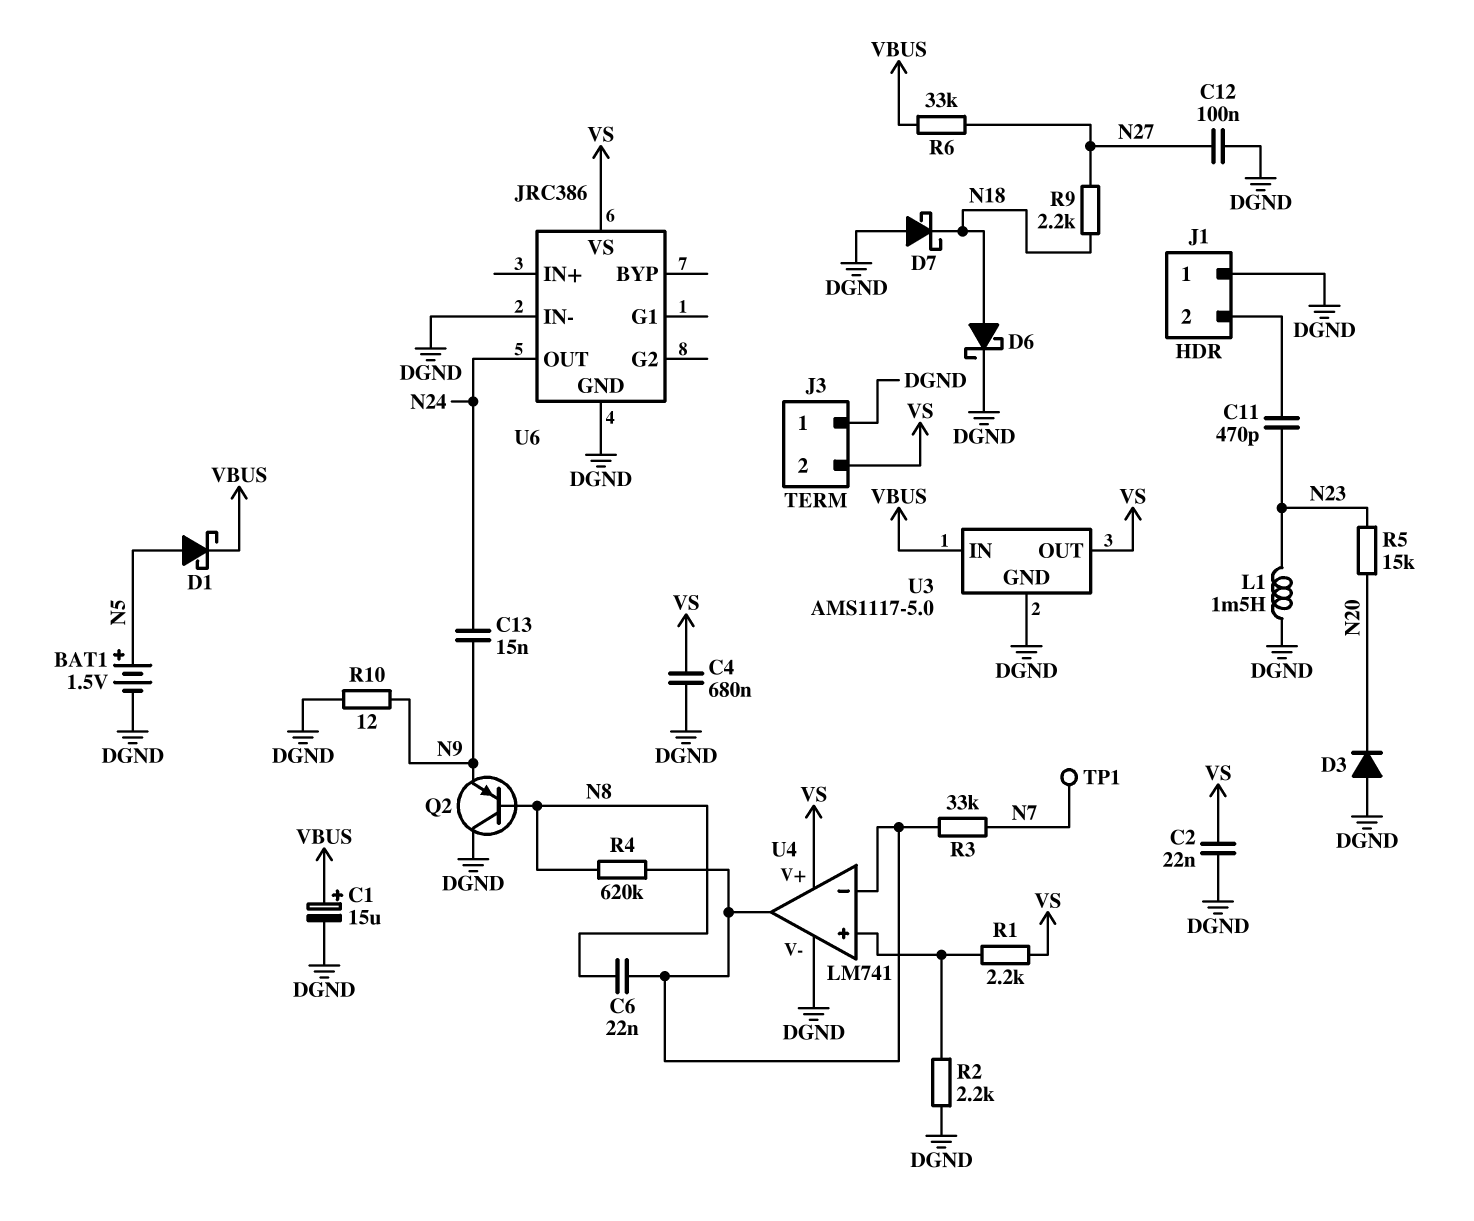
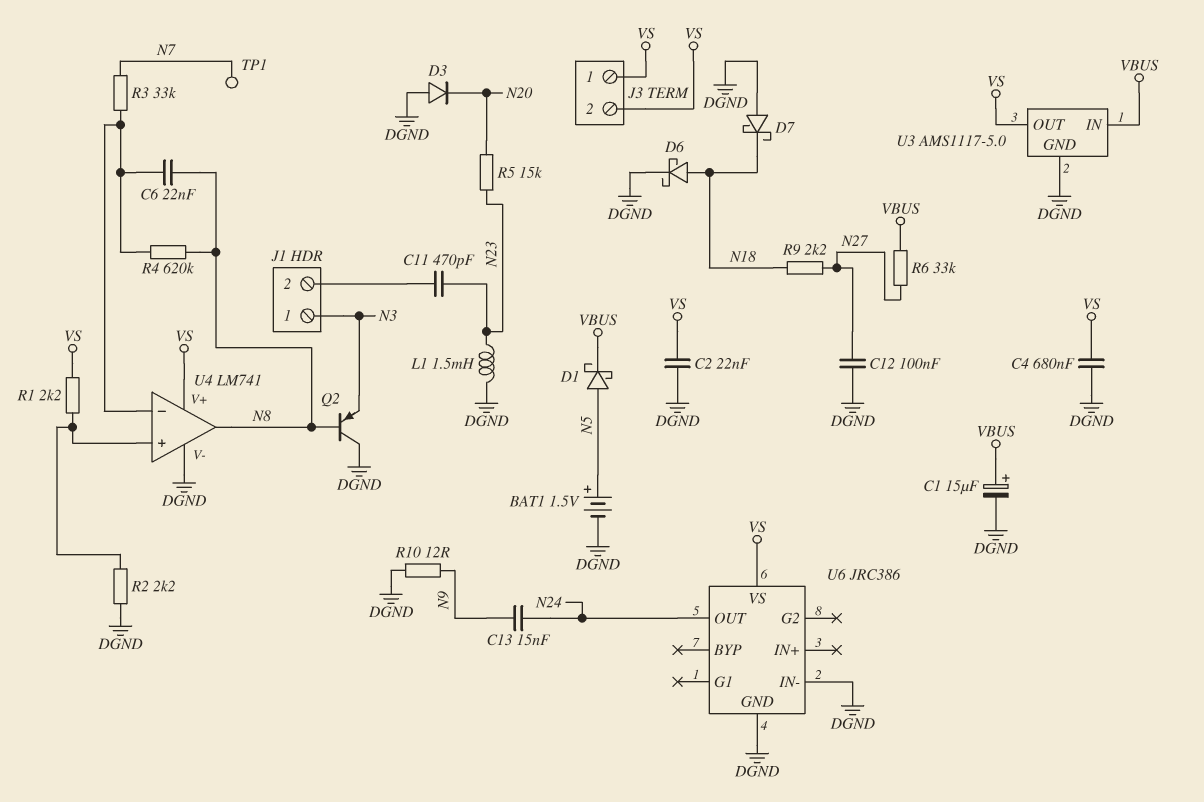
J1 pin 1: DGND -> N3
J3 pin 1: DGND -> VS
Q2: PNP (B N8, C DGND, E N9) -> PNP (B N8, C DGND, E N3)
U4 pin out: U4/in- -> N8

